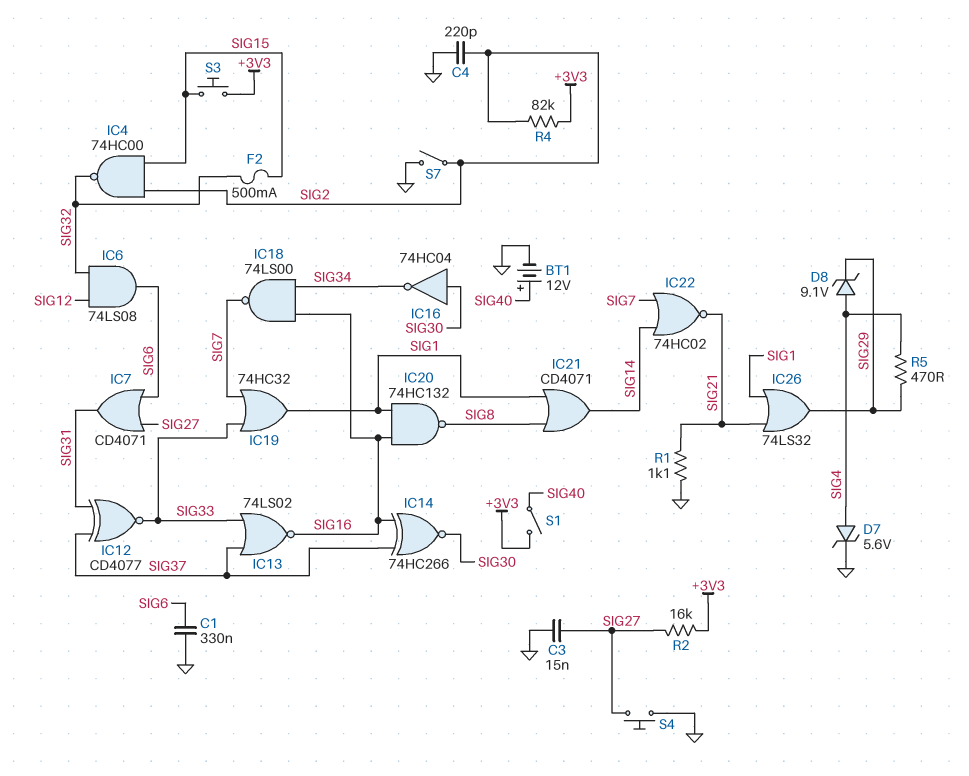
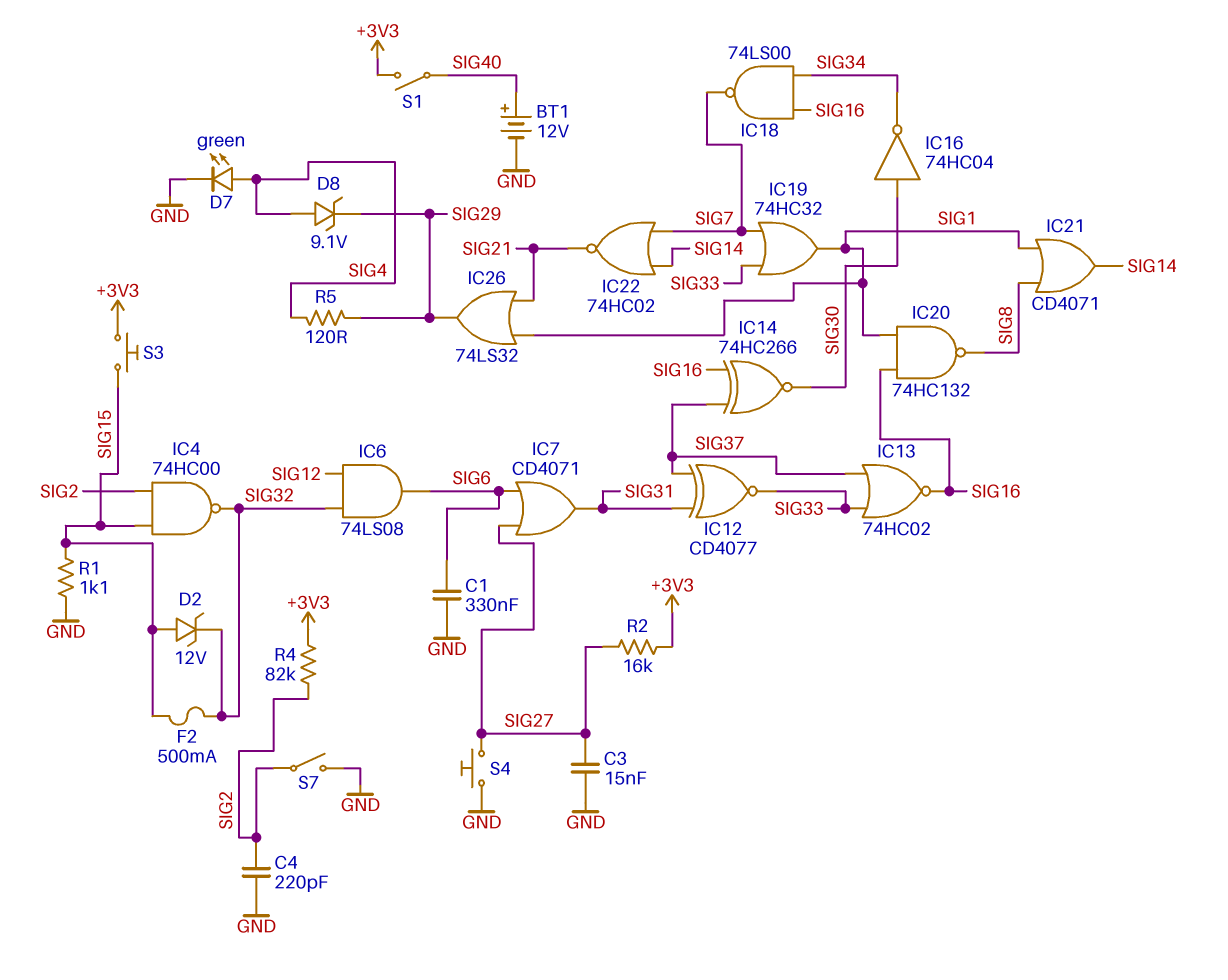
D2: none -> zener 12V (A SIG15, K SIG32)
D7: zener 5.6V (A SIG4, K GND) -> LED green (A SIG4, K GND)
IC13: NOR 74LS02 (in SIG33, in SIG37, out SIG16) -> NOR 74HC02 (in SIG33, in SIG37, out SIG16)
R1: 1.1k (GND, SIG21) -> 1.1k (GND, SIG15)
R5: 470 (SIG4, SIG29) -> 120 (SIG4, SIG29)

